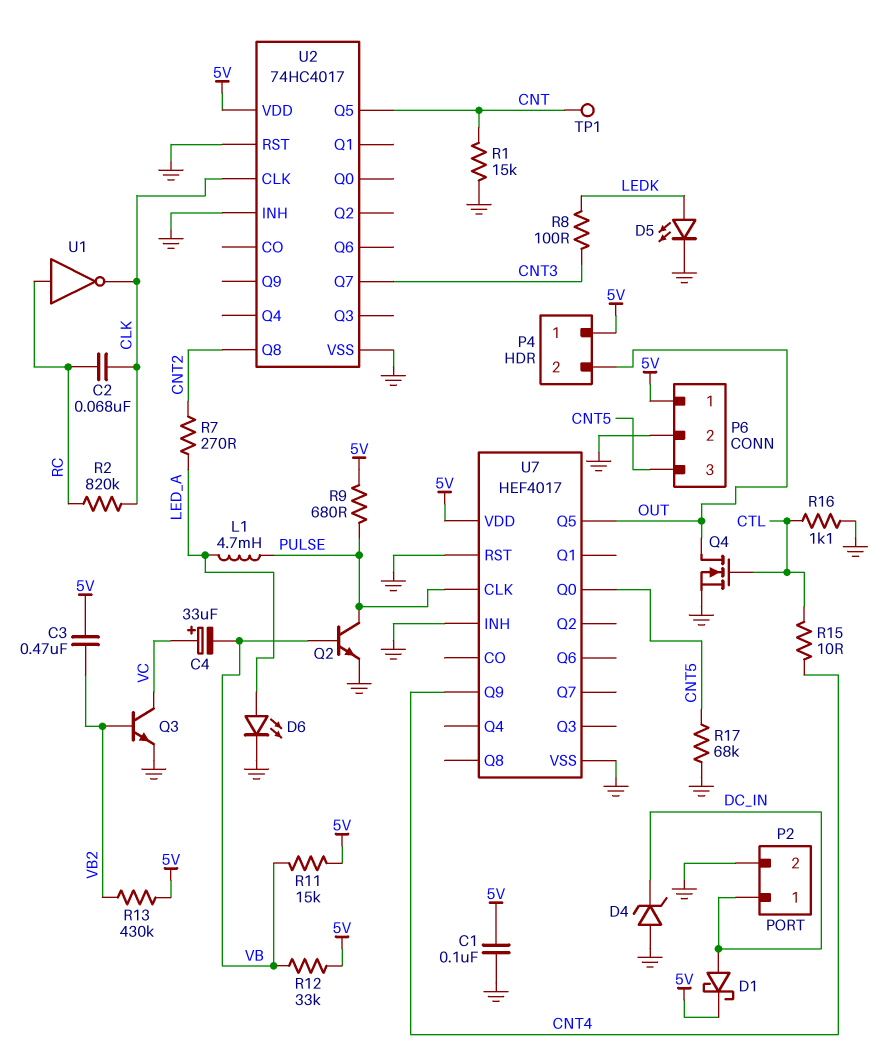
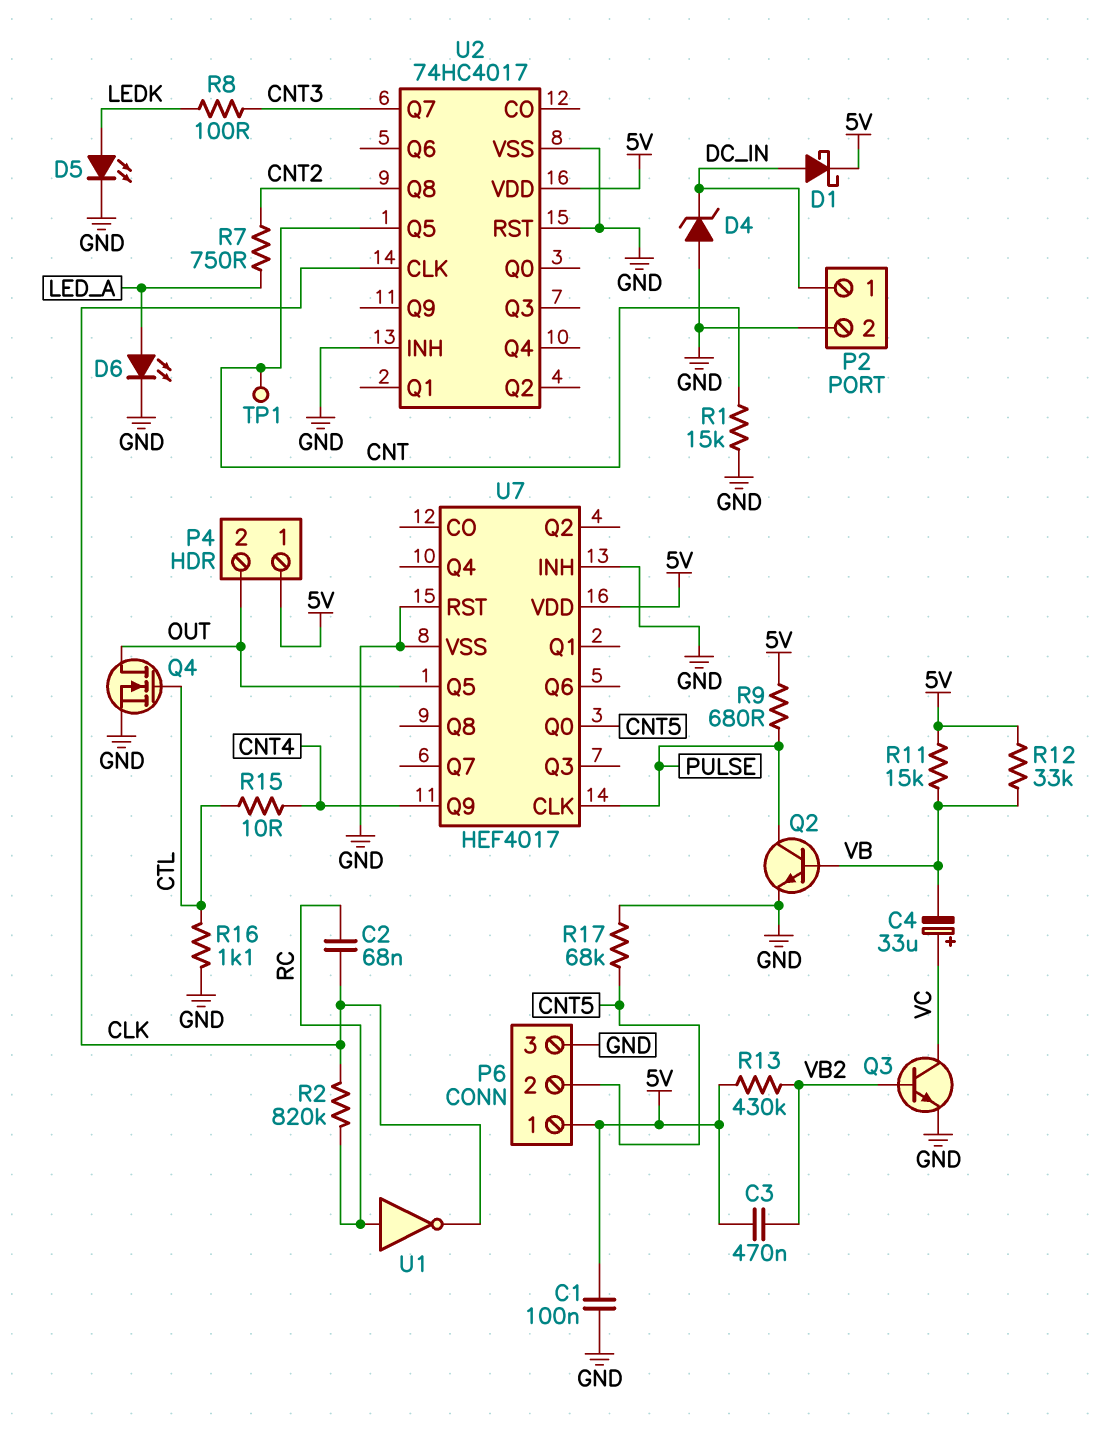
L1: 4.7mH (LED_A, PULSE) -> none
P6 pin 2: GND -> CNT5
P6 pin 3: CNT5 -> GND
R7: 270 (CNT2, LED_A) -> 750 (CNT2, LED_A)

